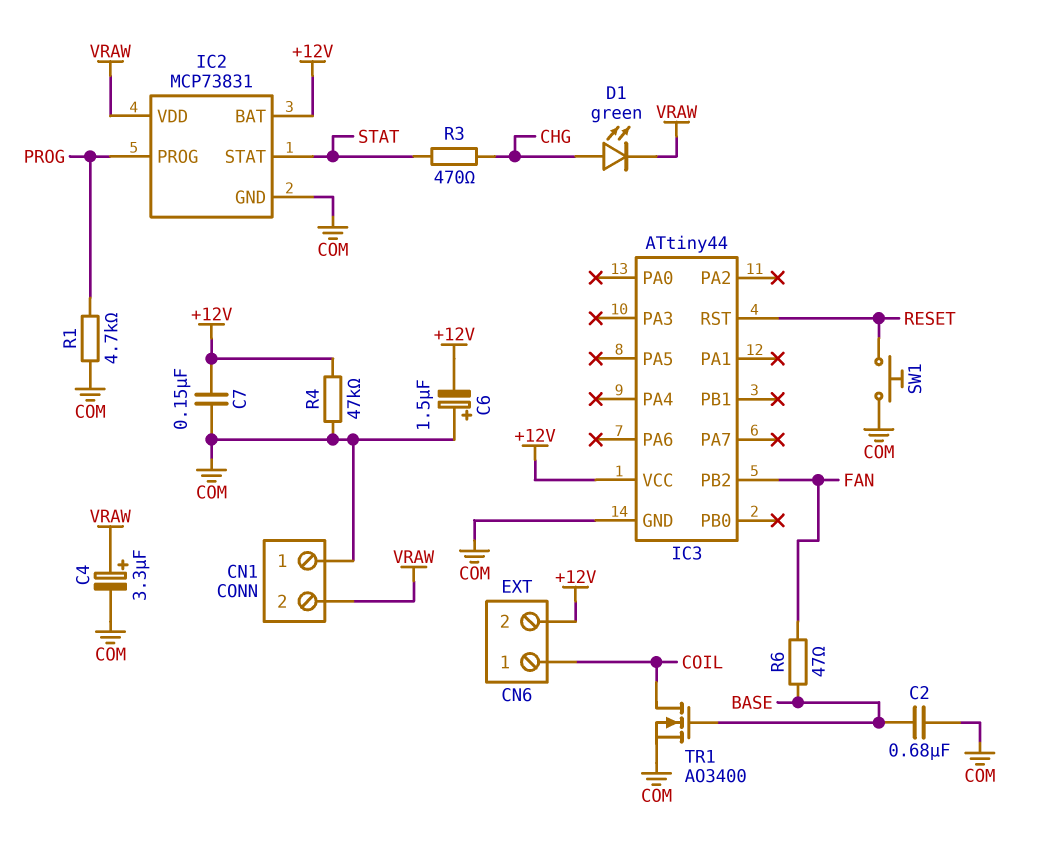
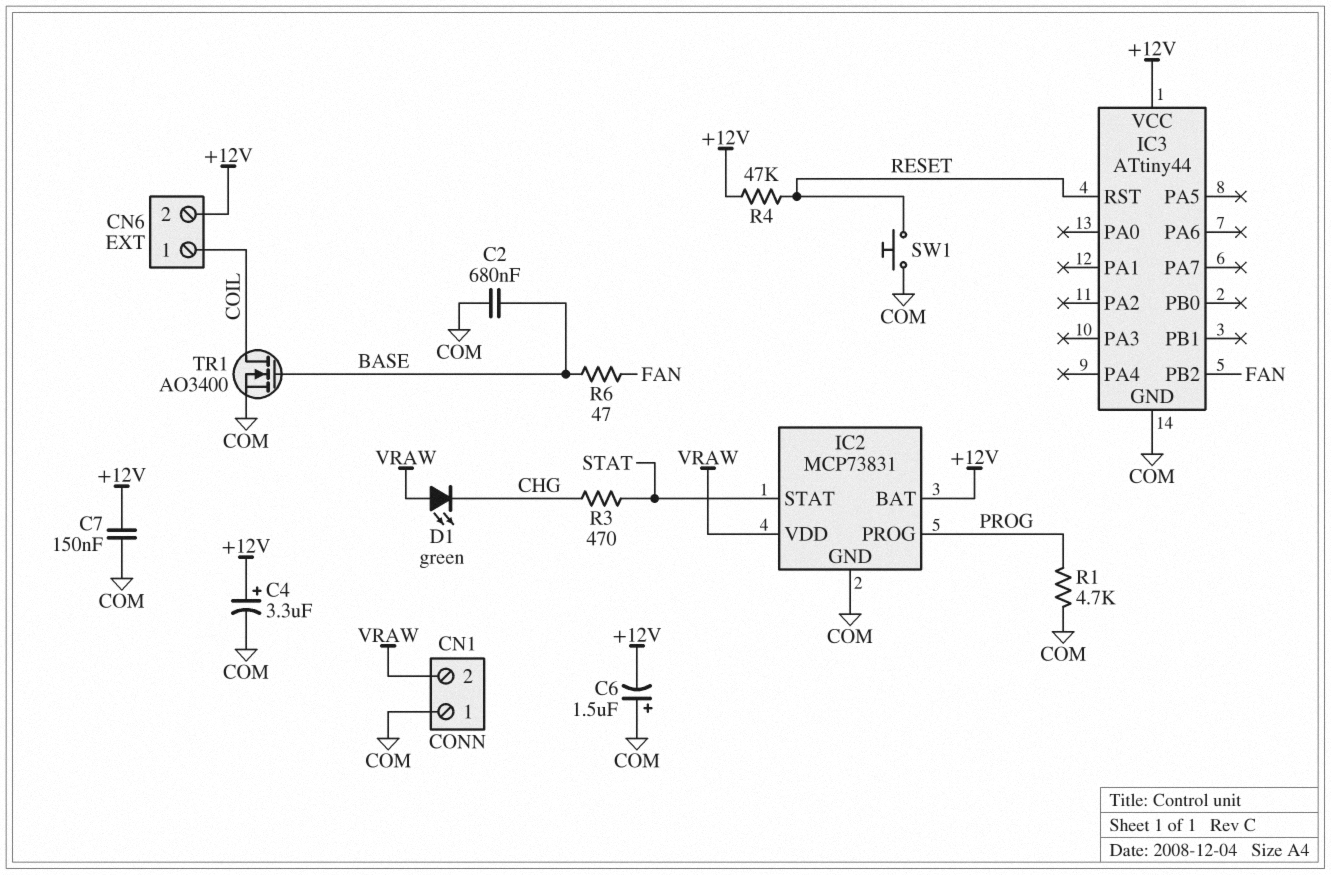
C4: 3.3uF (plus VRAW, minus COM) -> 3.3uF (plus +12V, minus COM)
D1: LED green (A CHG, K VRAW) -> LED green (A VRAW, K CHG)
R4: 47k (+12V, COM) -> 47k (+12V, RESET)

